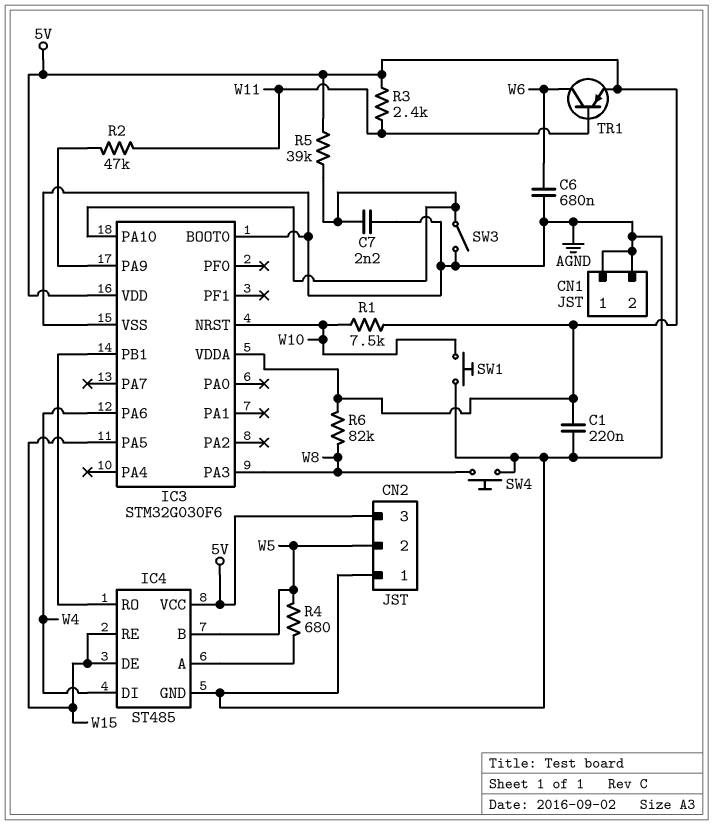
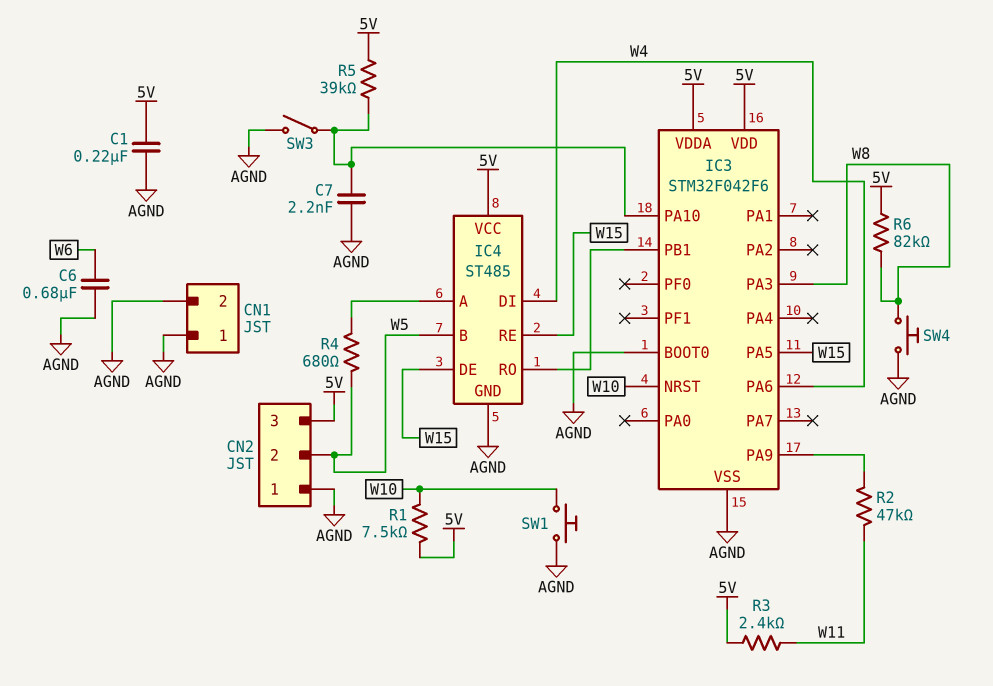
IC3: STM32G030F6 -> STM32F042F6
TR1: PNP (B W11, C W6, E 5V) -> none

